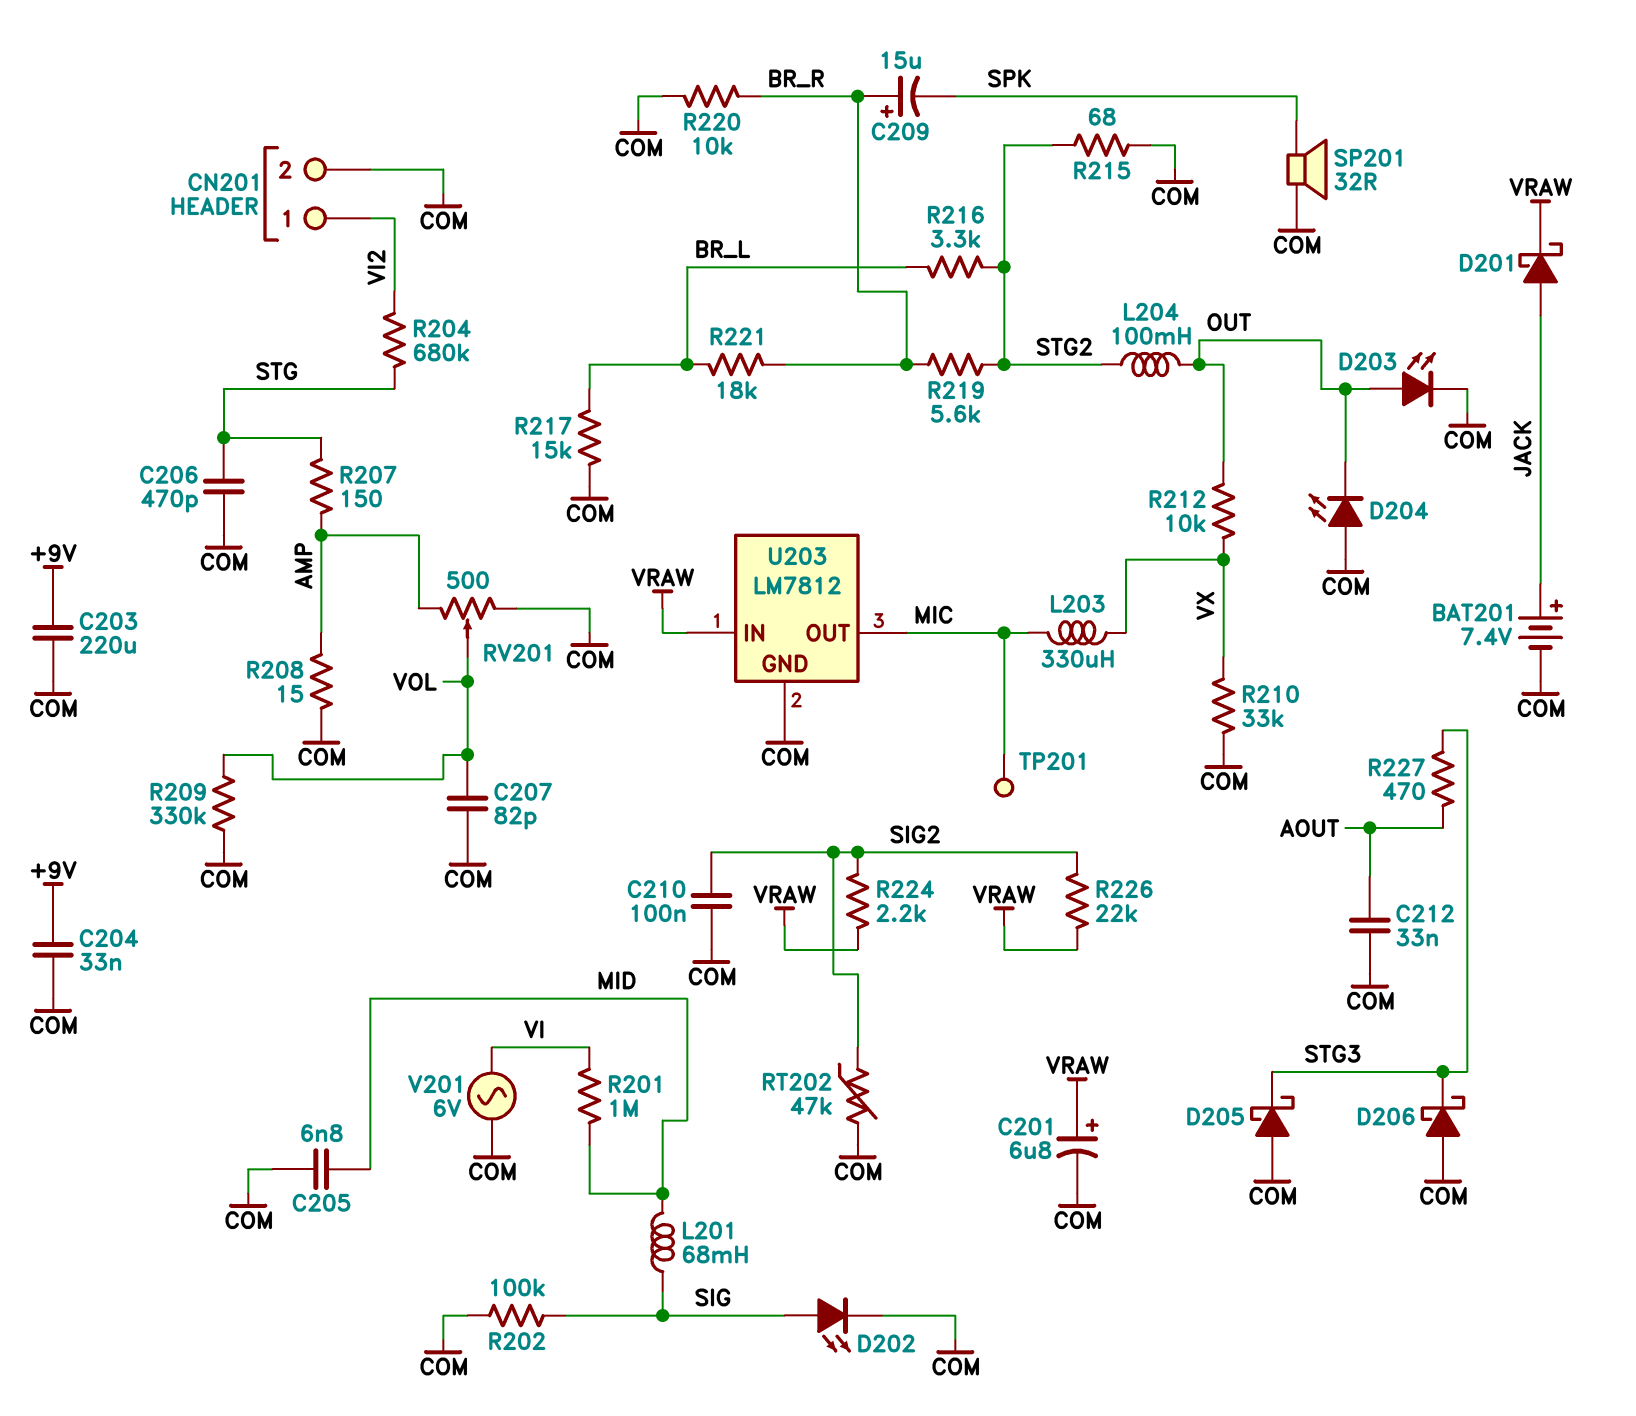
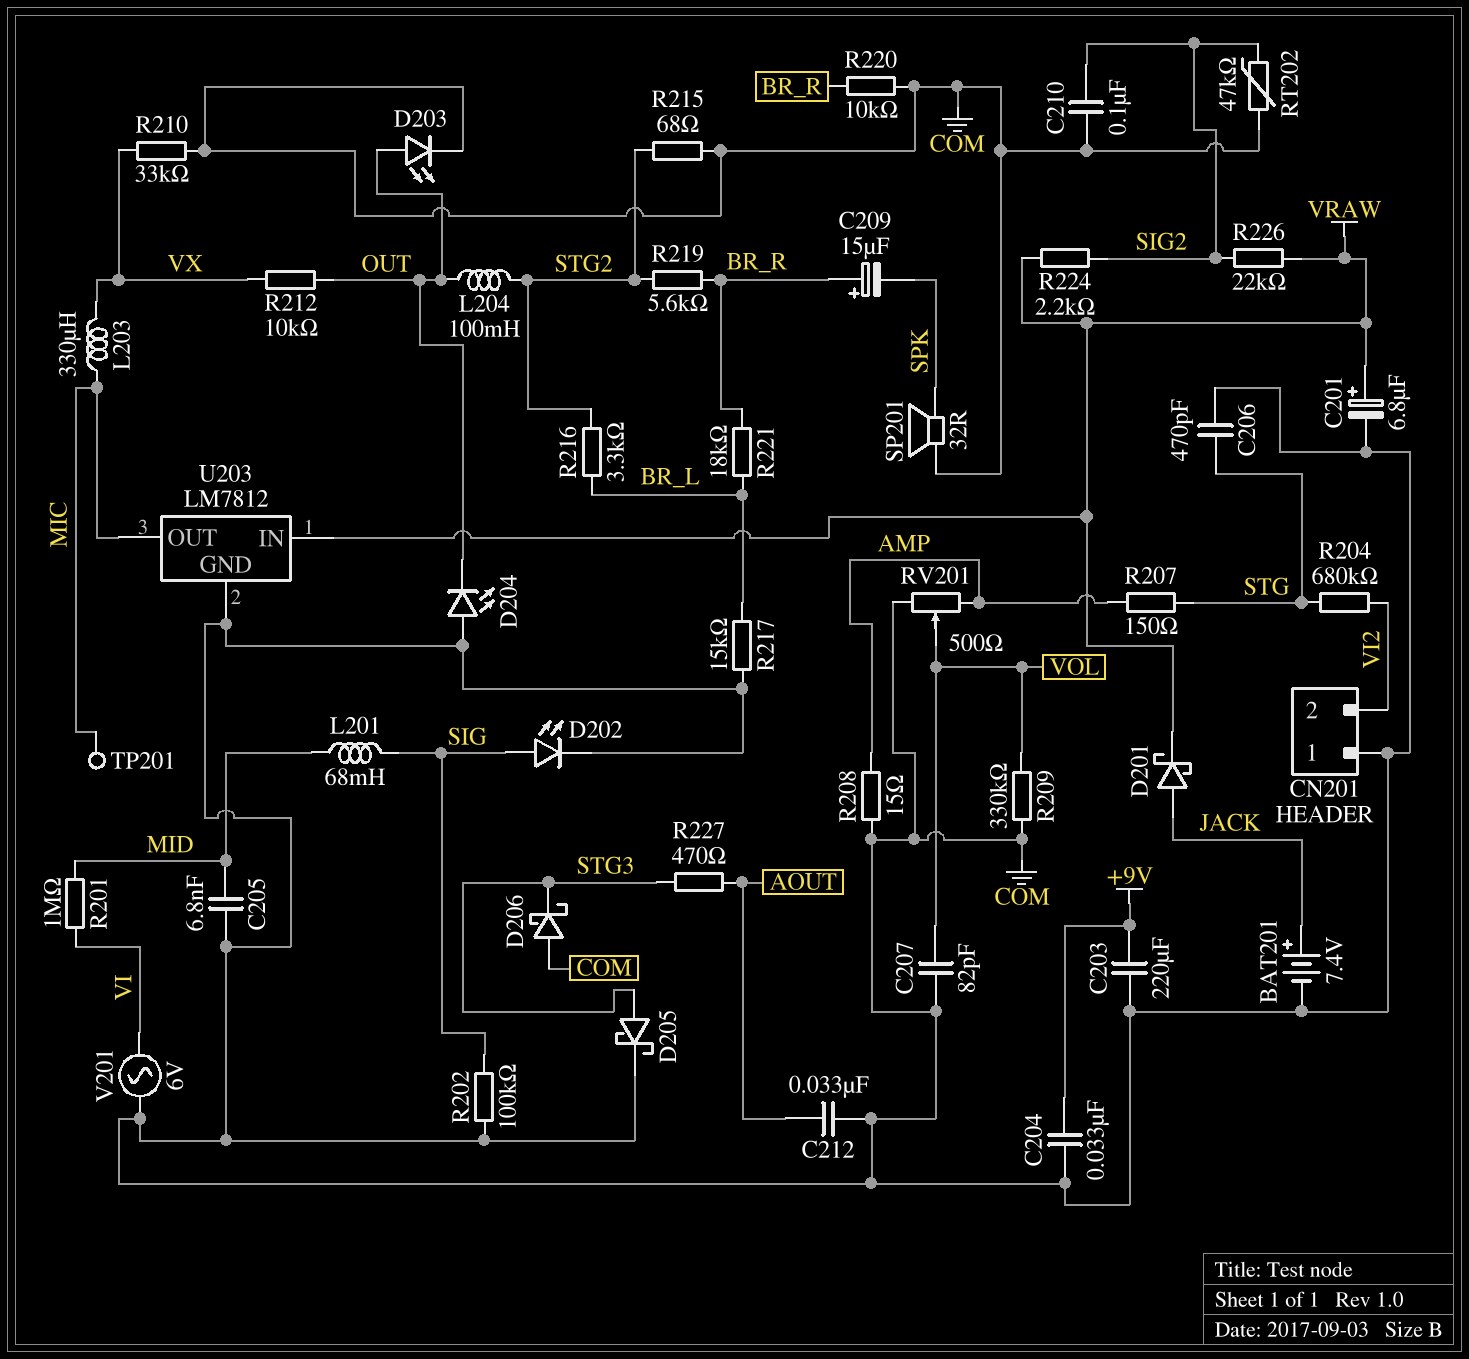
CN201 pin 1: VI2 -> COM
CN201 pin 2: COM -> VI2
D205: schottky (A COM, K STG3) -> schottky (A STG3, K COM)

